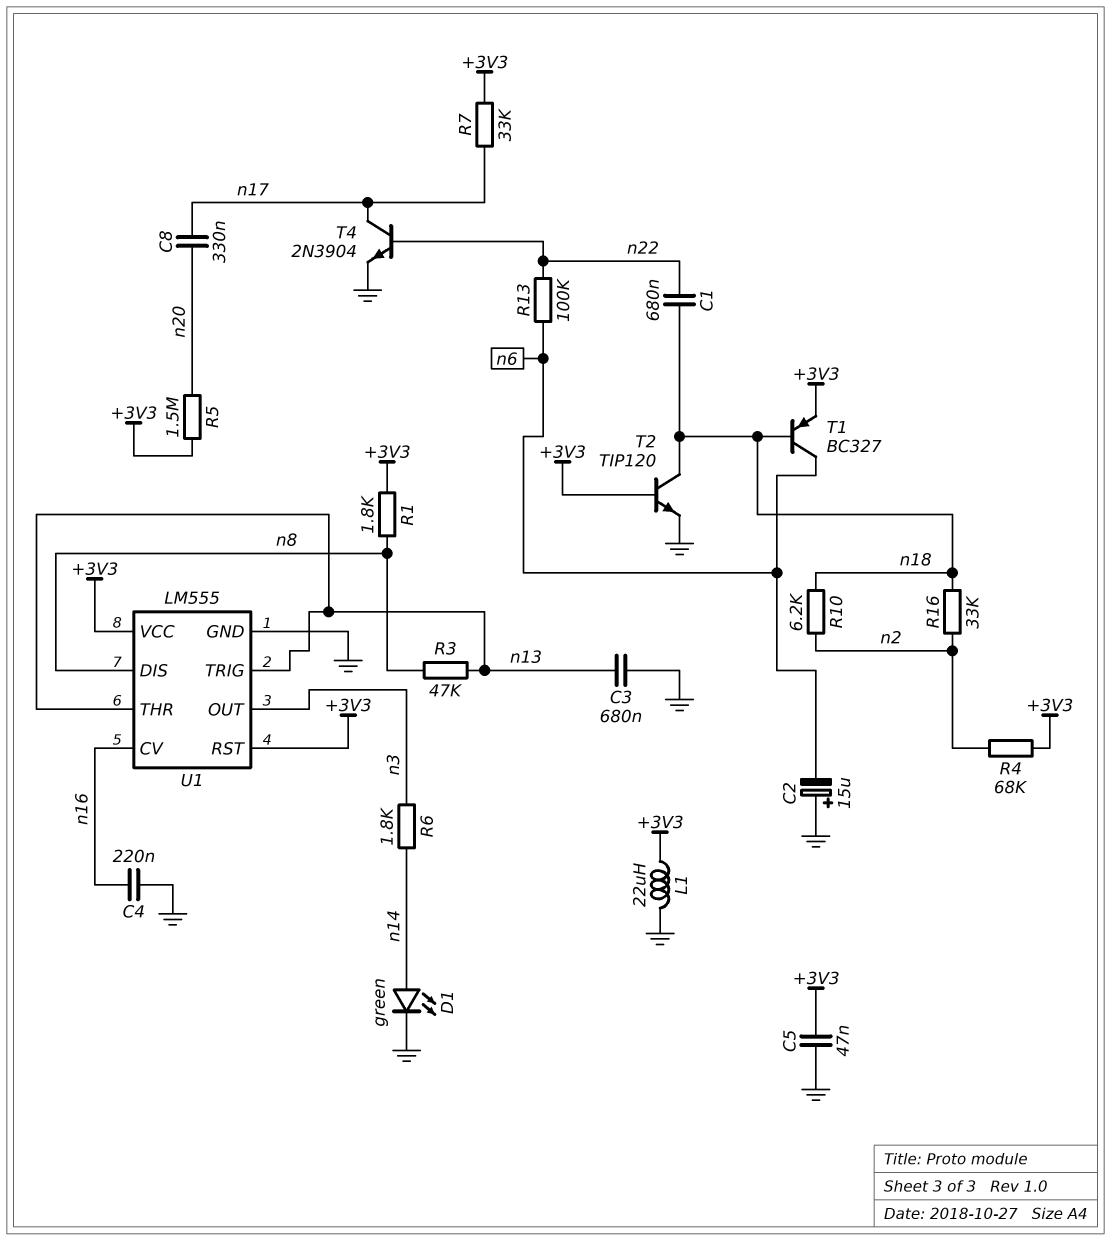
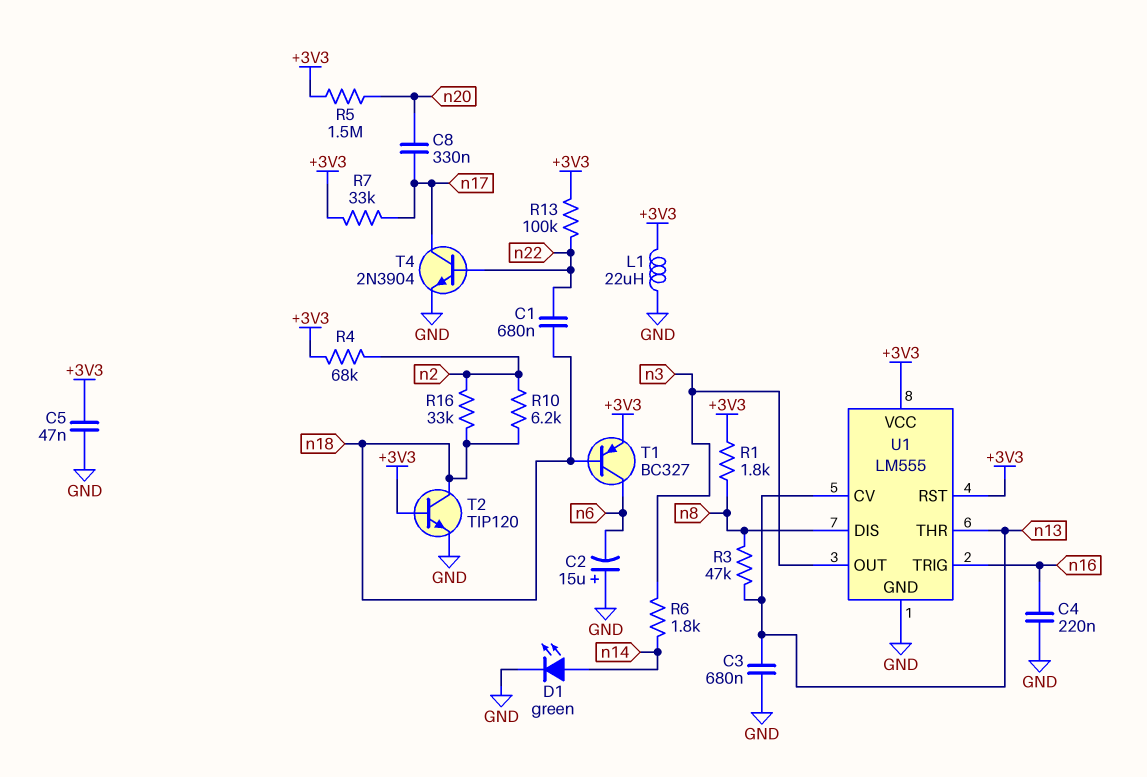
R13: 100k (n6, n22) -> 100k (+3V3, n22)
U1 pin CV: n16 -> n13
U1 pin TRIG: n13 -> n16

